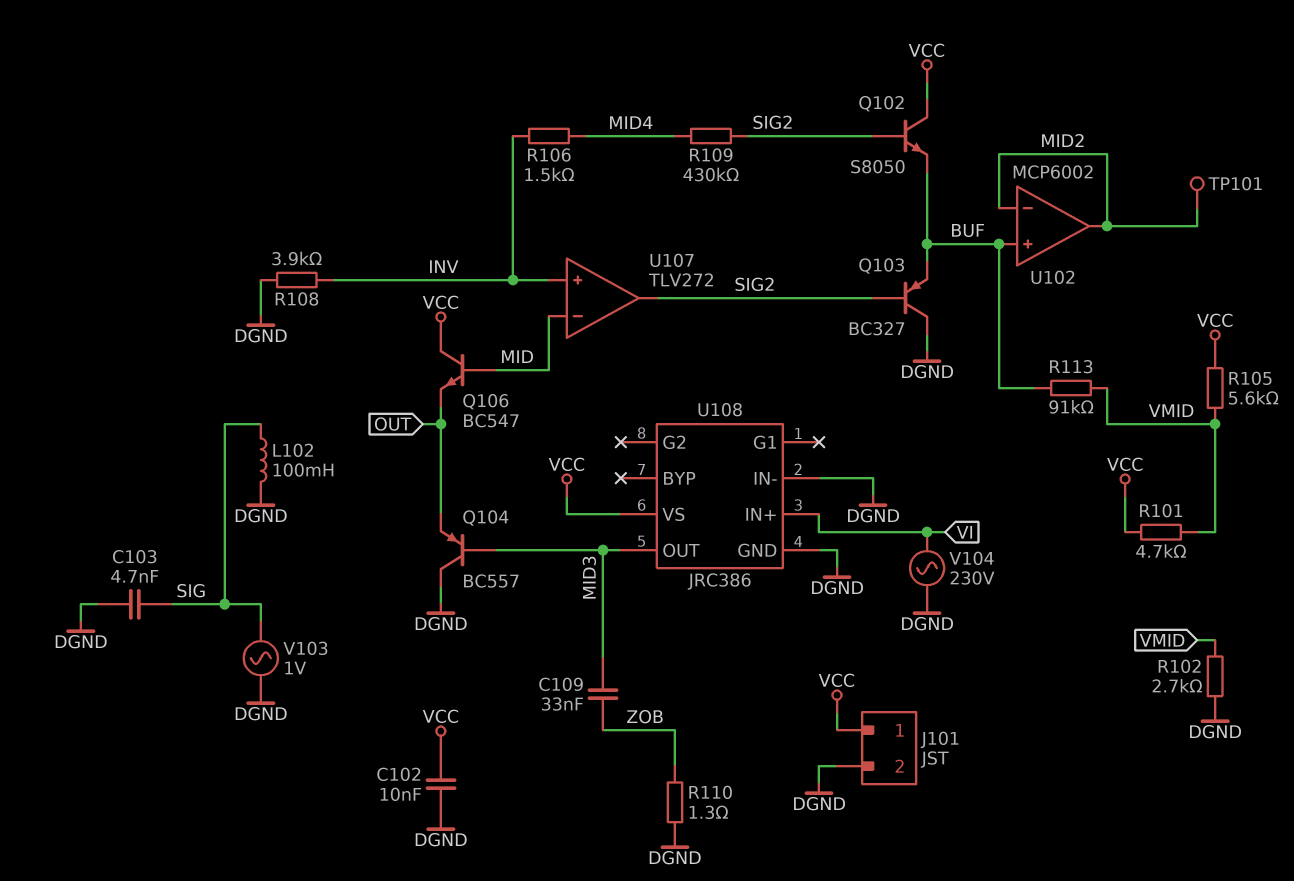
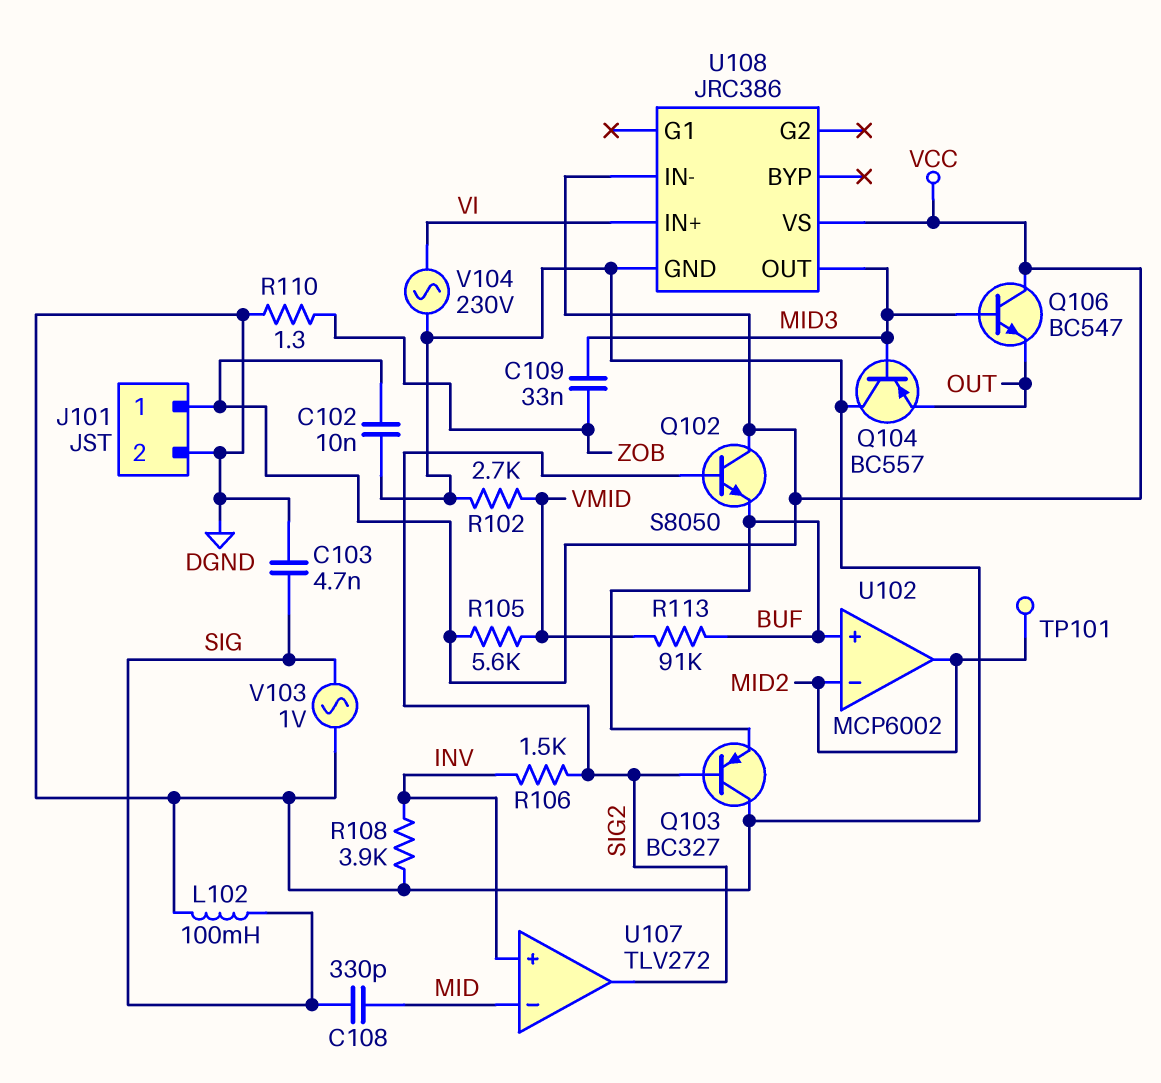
C108: none -> 330pF (MID, SIG)
Q106: NPN BC547 (B MID, C VCC, E OUT) -> NPN BC547 (B MID3, C VCC, E OUT)
R101: 4.7k (VCC, VMID) -> none
R106: 1.5k (INV, MID4) -> 1.5k (INV, SIG2)
R109: 430k (MID4, SIG2) -> none
U108 pin IN-: DGND -> VCC

